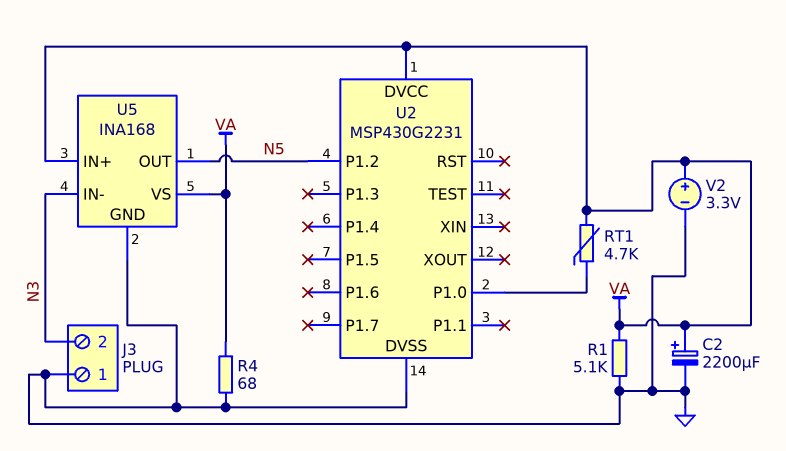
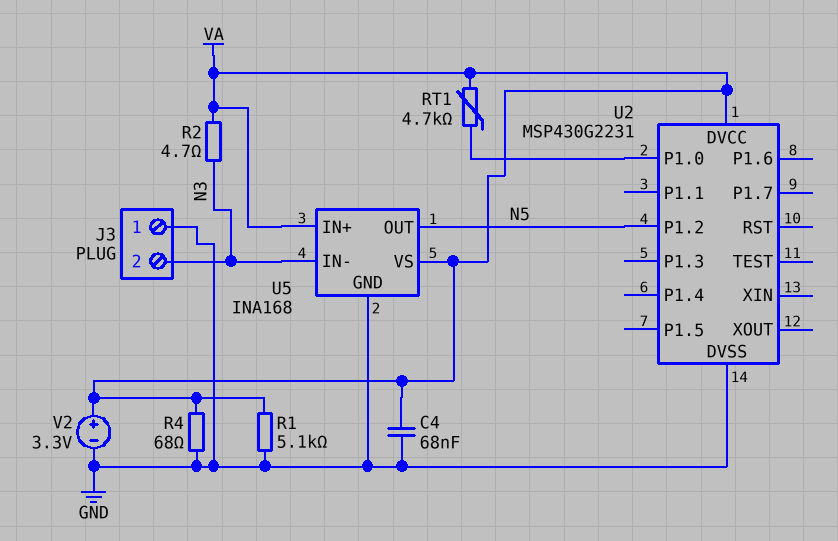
C2: 2200uF (plus VA, minus GND) -> none
C4: none -> 68nF (GND, VA)
R2: none -> 4.7 (N3, VA)

